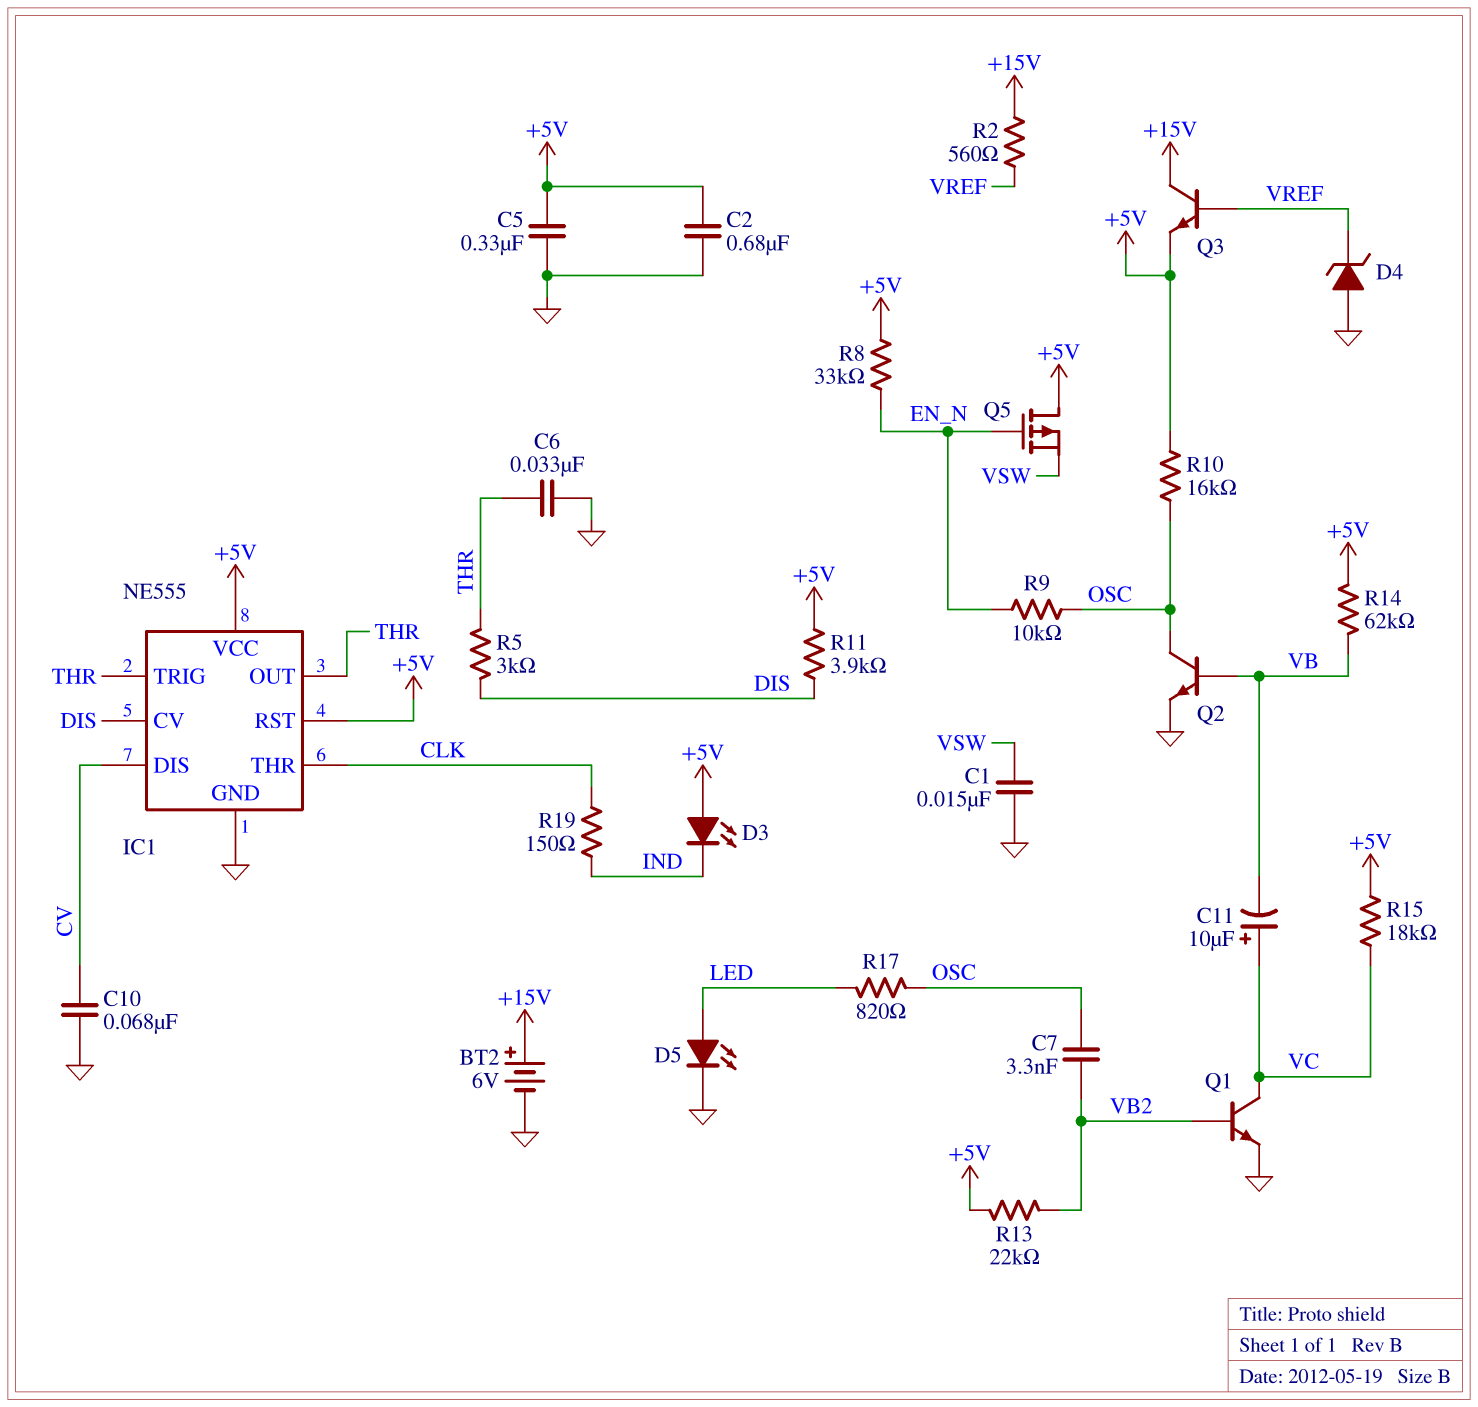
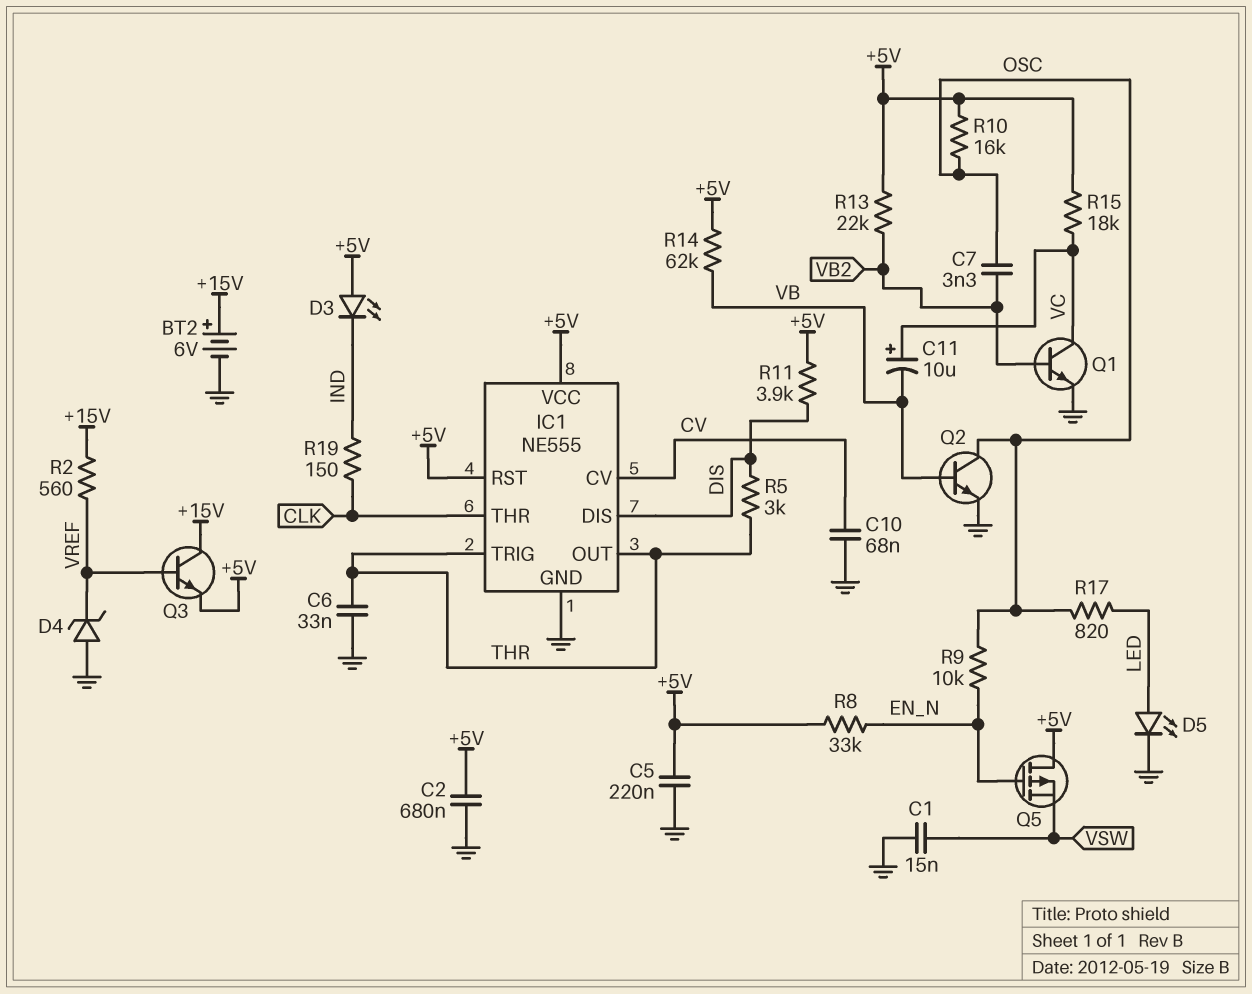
C5: 330nF (+5V, GND) -> 220nF (+5V, GND)
IC1 pin CV: DIS -> CV
IC1 pin DIS: CV -> DIS

